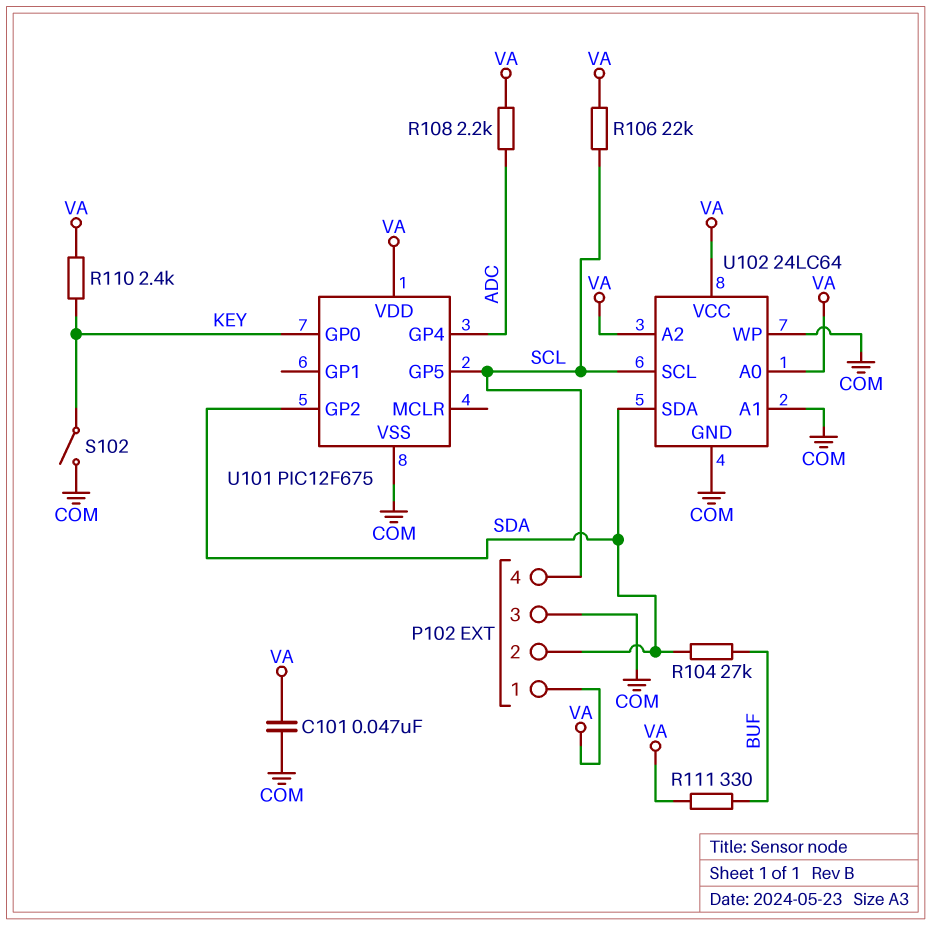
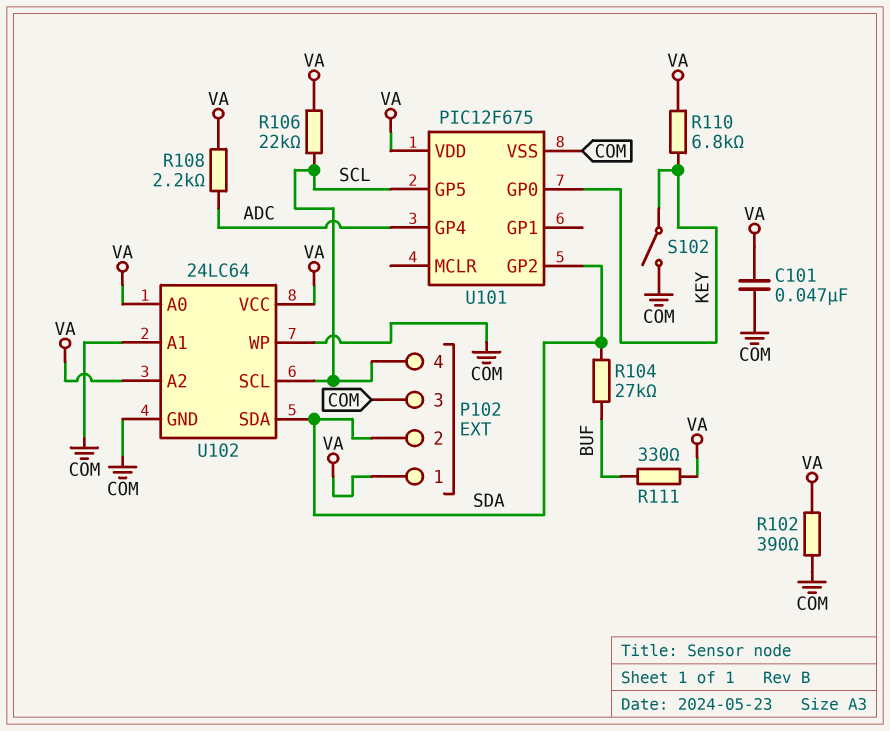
R102: none -> 390 (COM, VA)
R110: 2.4k (KEY, VA) -> 6.8k (KEY, VA)

